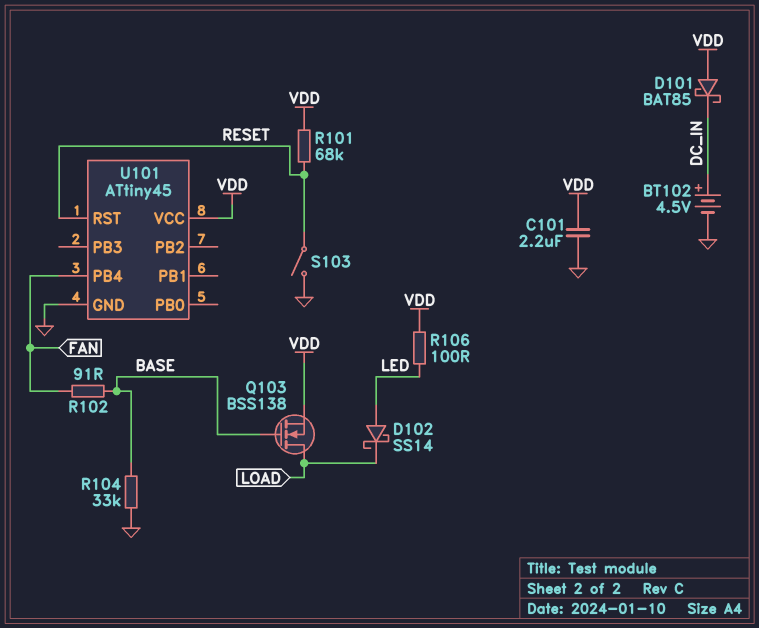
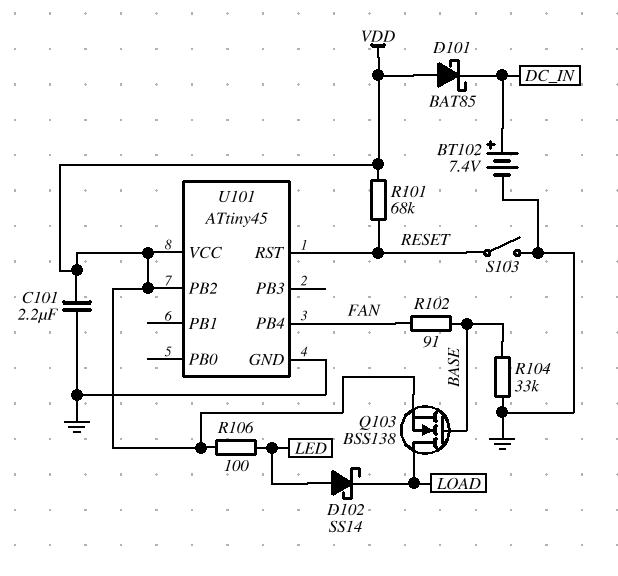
BT102: 4.5V (plus DC_IN, minus GND) -> 7.4V (plus DC_IN, minus GND)
U101 pin PB2: none -> VDD

